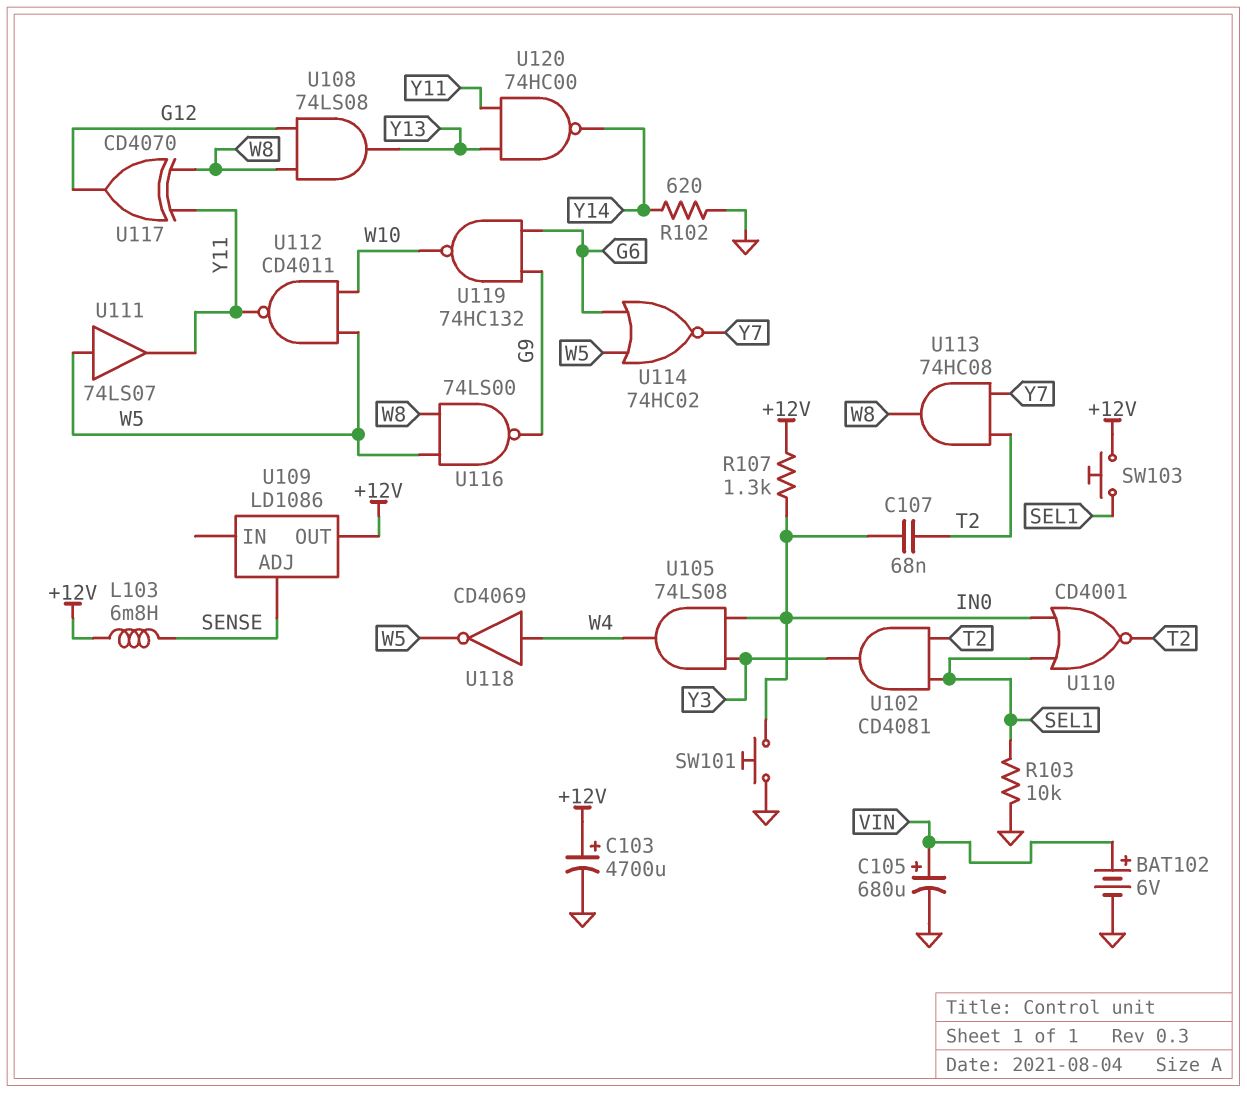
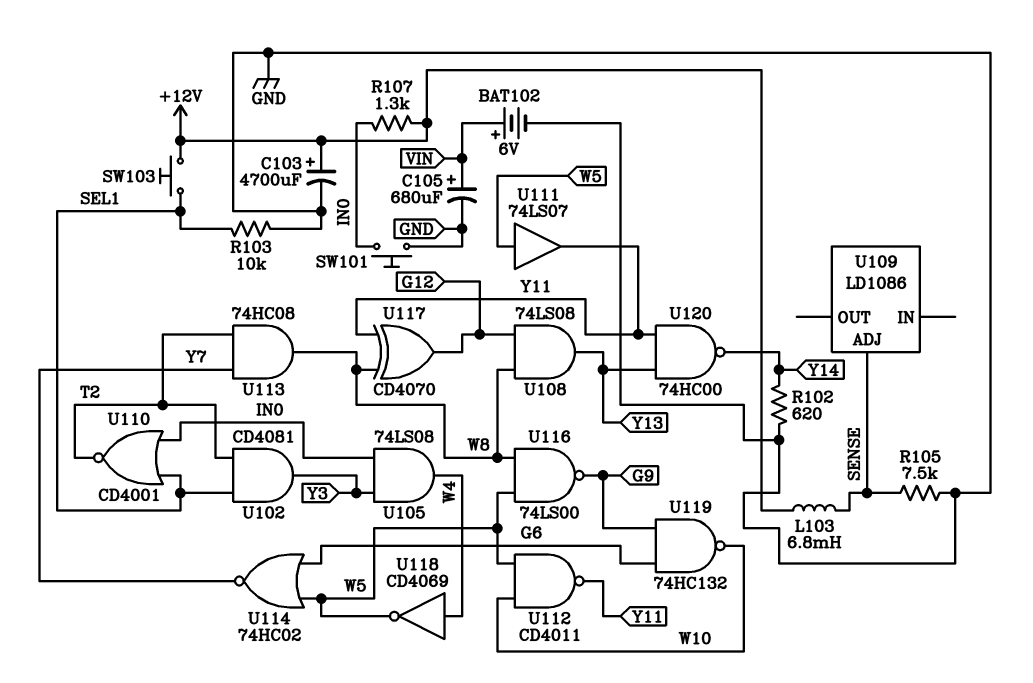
C107: 68nF (IN0, T2) -> none
R105: none -> 7.5k (GND, SENSE)
U109 pin OUT: +12V -> none

